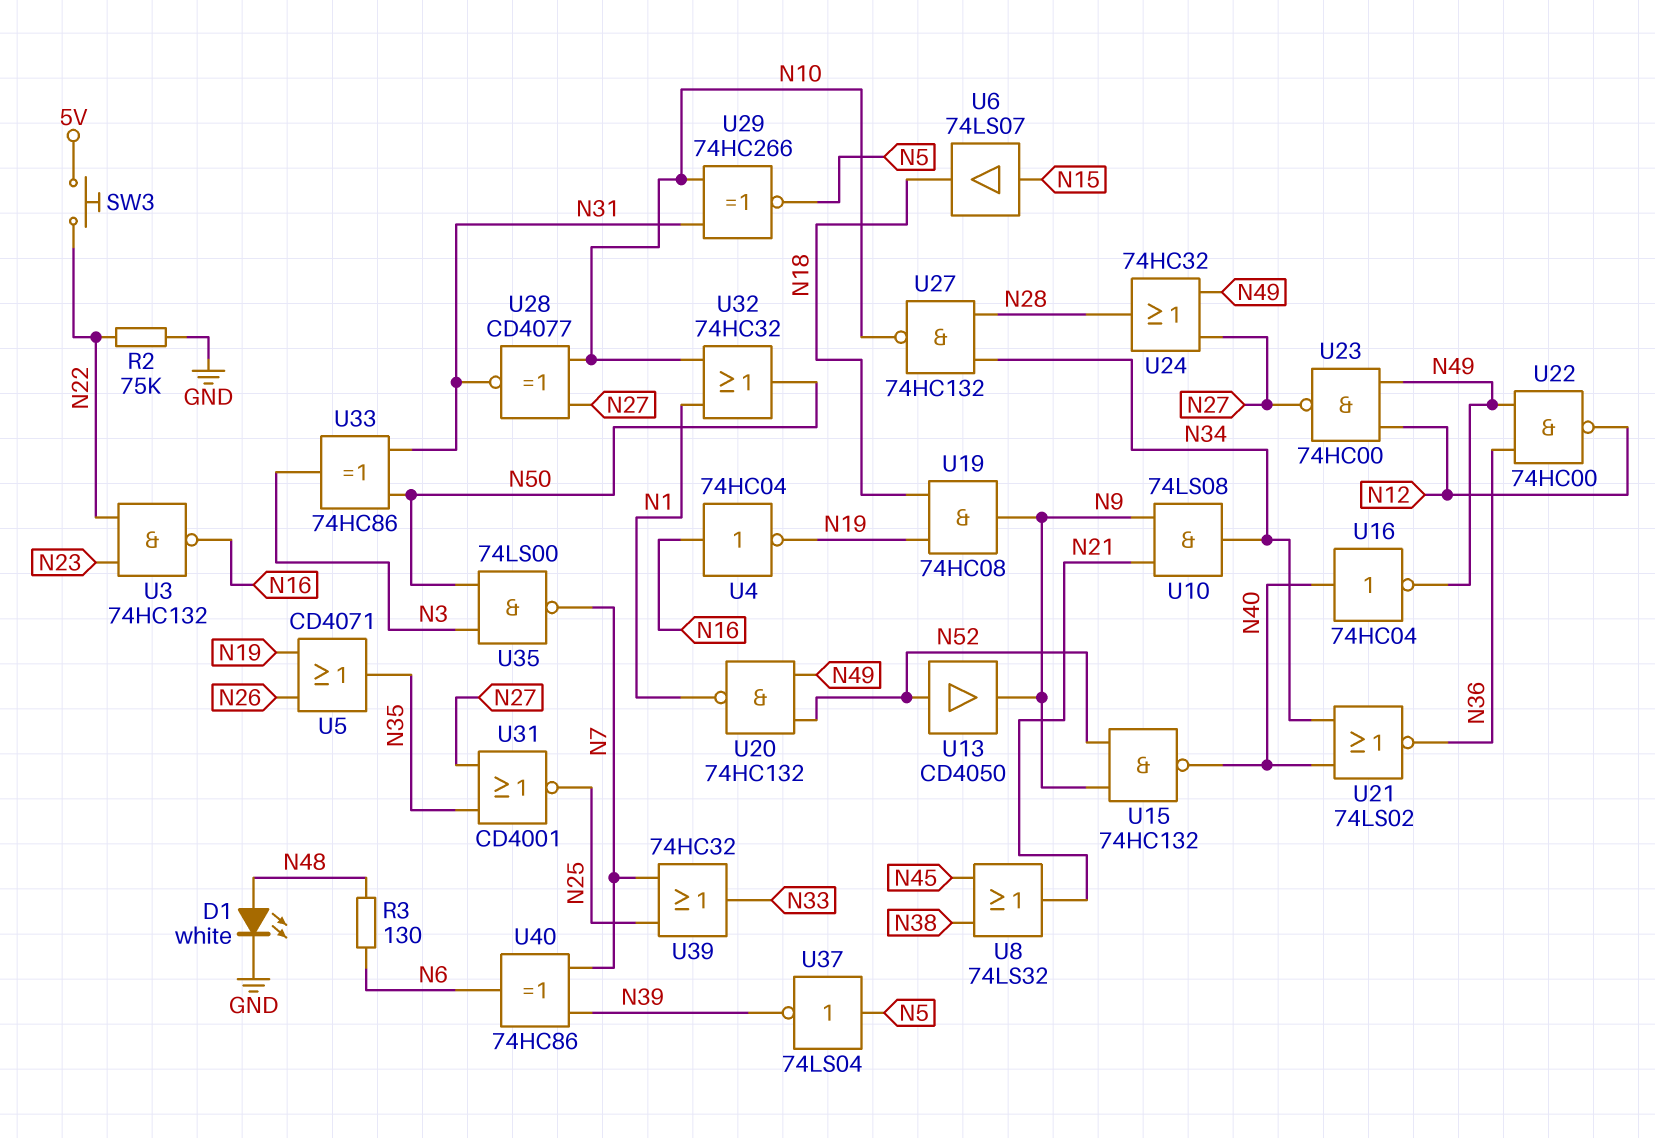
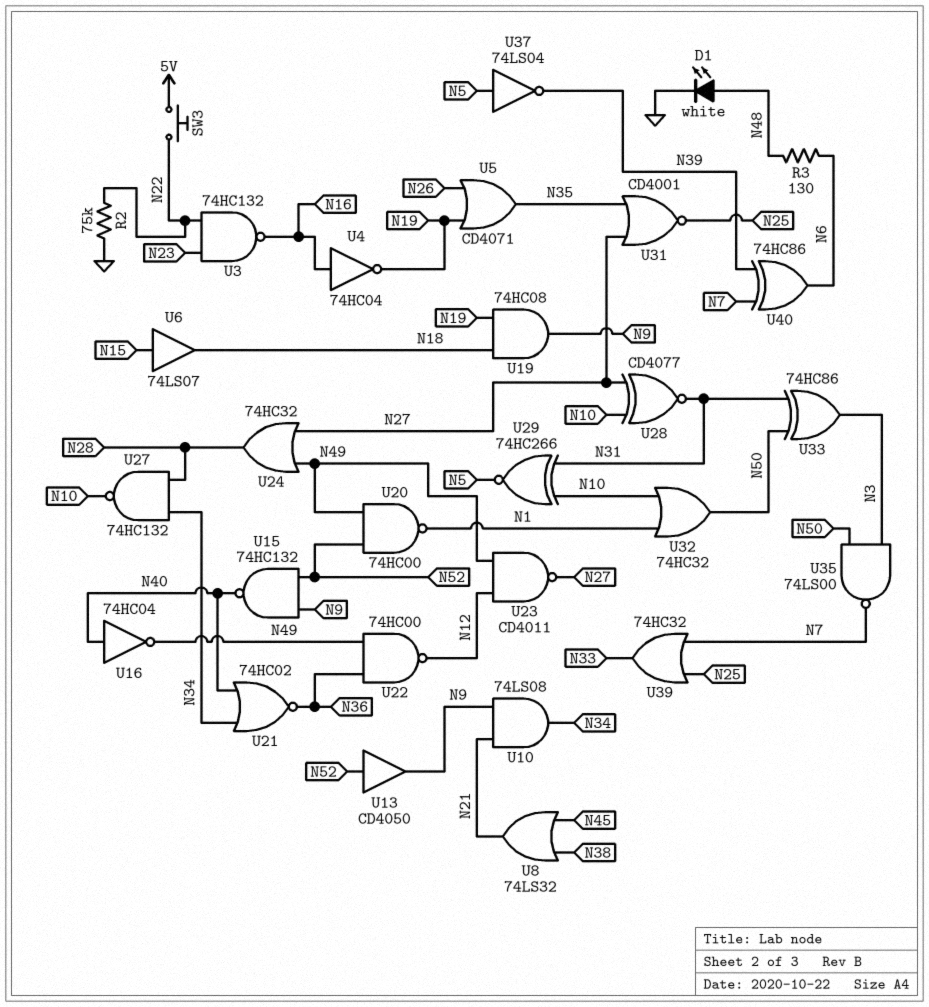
U20: NAND 74HC132 (in N49, in N52, out N1) -> NAND 74HC00 (in N49, in N52, out N1)
U21: NOR 74LS02 (in N34, in N40, out N36) -> NOR 74HC02 (in N34, in N40, out N36)
U23: NAND 74HC00 (in N12, in N49, out N27) -> NAND CD4011 (in N12, in N49, out N27)

